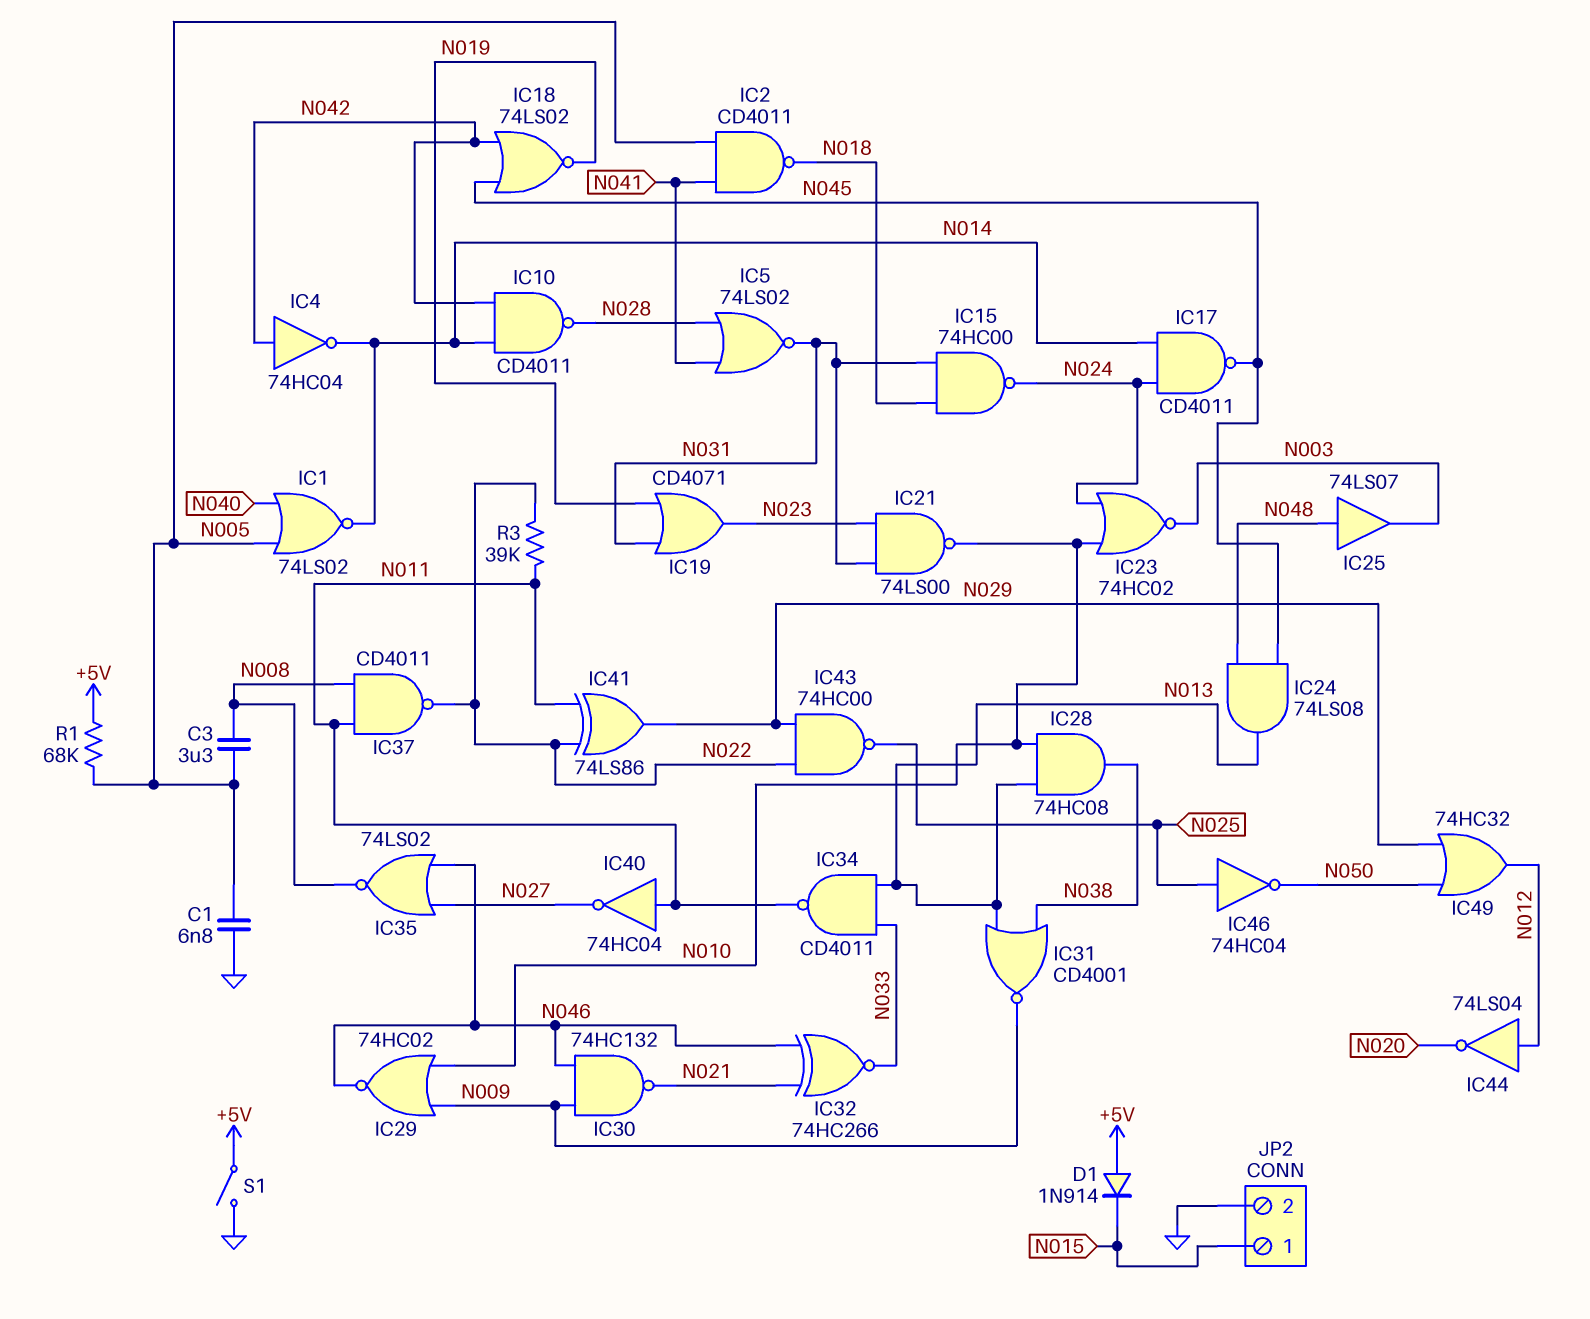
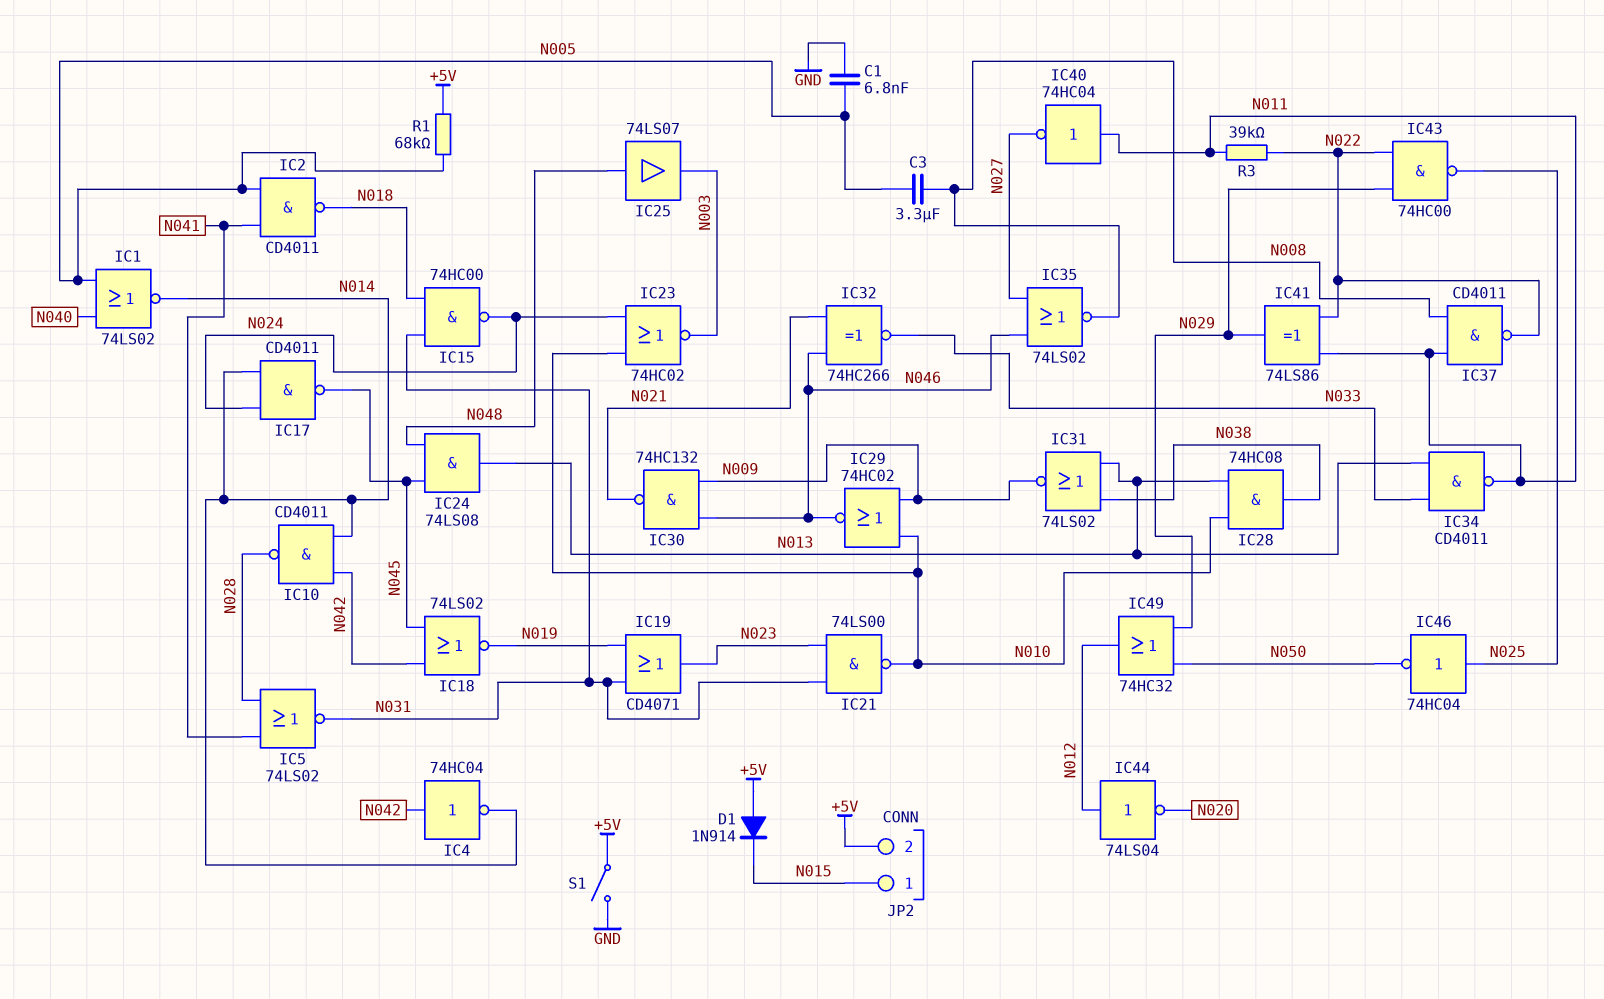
IC31: NOR CD4001 (in N013, in N038, out N009) -> NOR 74LS02 (in N013, in N038, out N009)
JP2 pin 2: GND -> +5V

